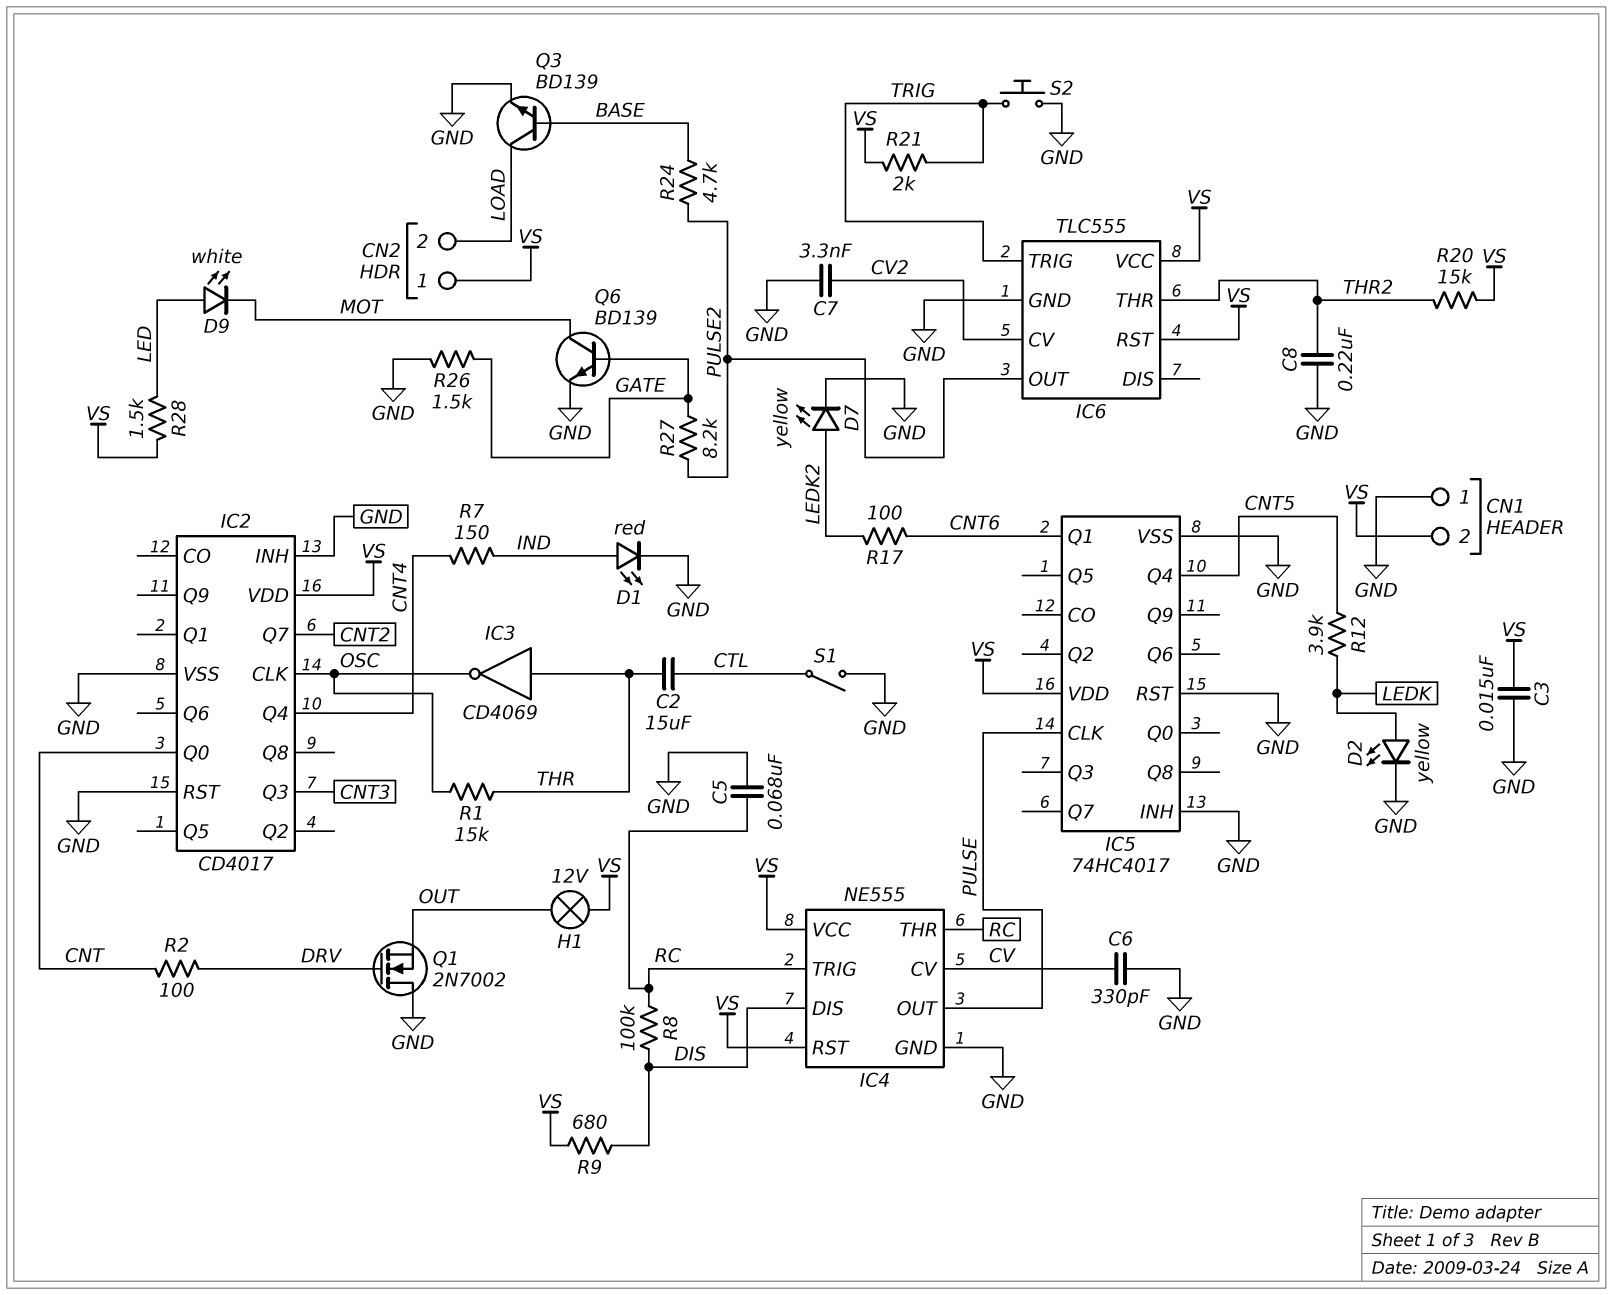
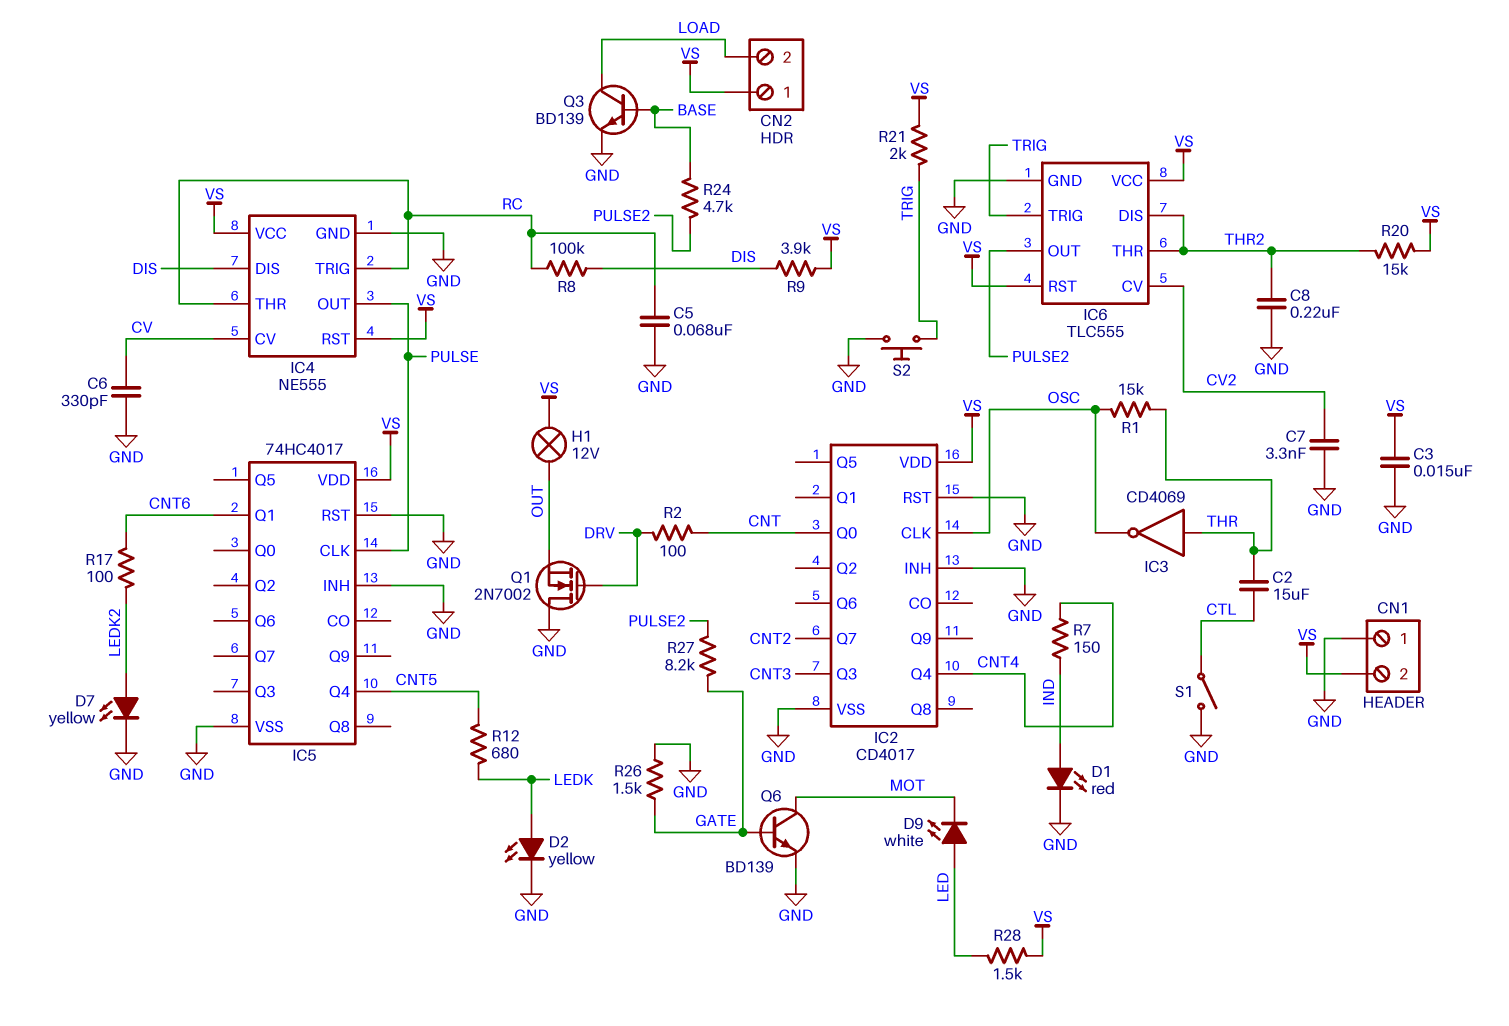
IC6 pin DIS: none -> THR2
R9: 680 (DIS, VS) -> 3.9k (DIS, VS)
R12: 3.9k (CNT5, LEDK) -> 680 (CNT5, LEDK)

